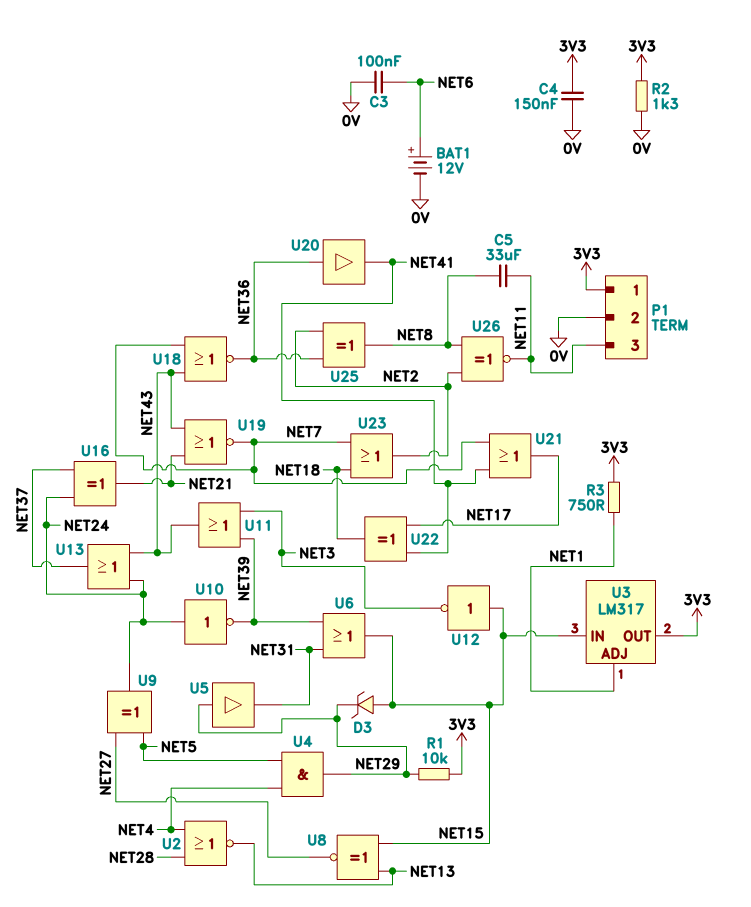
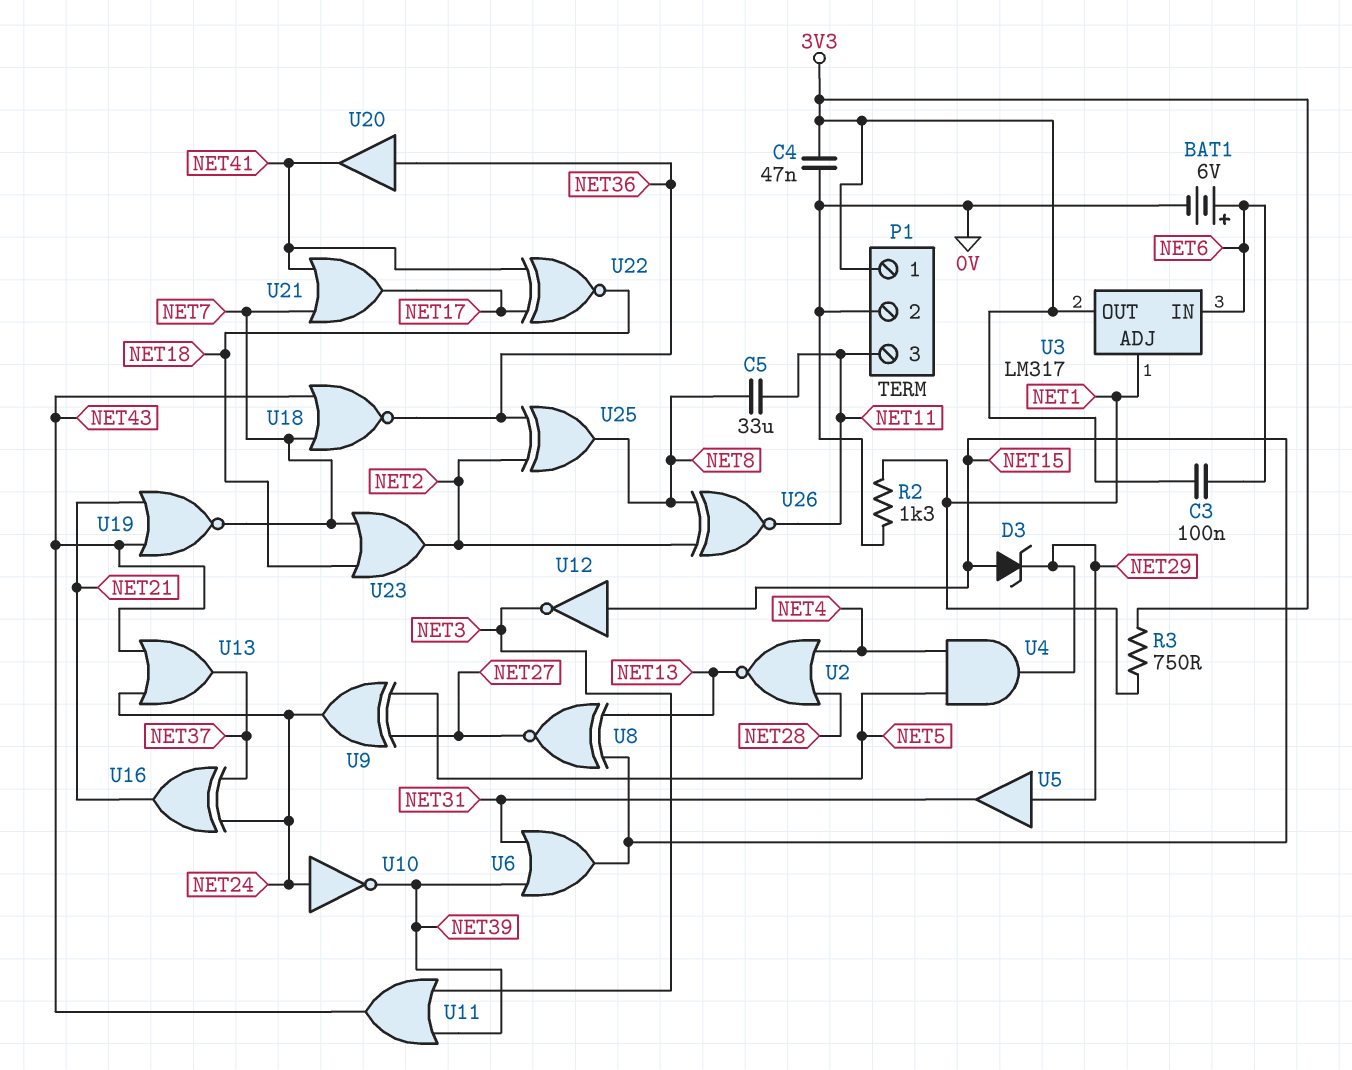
BAT1: 12V (plus NET6, minus 0V) -> 6V (plus NET6, minus 0V)
C3: 100nF (0V, NET6) -> 100nF (3V3, NET6)
C4: 150nF (0V, 3V3) -> 47nF (0V, 3V3)
R1: 10k (3V3, NET29) -> none
R2: 1.3k (0V, 3V3) -> 1.3k (0V, NET1)
U3 pin IN: NET15 -> NET6
U22: XOR (in NET17, in NET41, out NET18) -> XNOR (in NET17, in NET41, out NET18)

